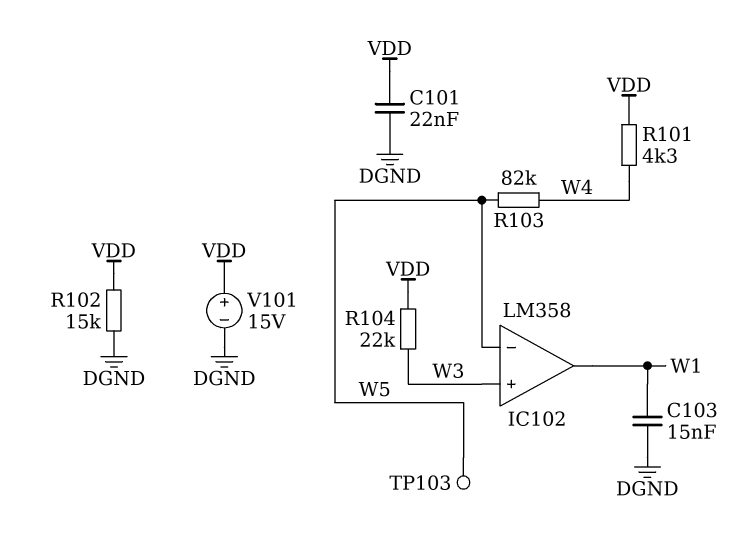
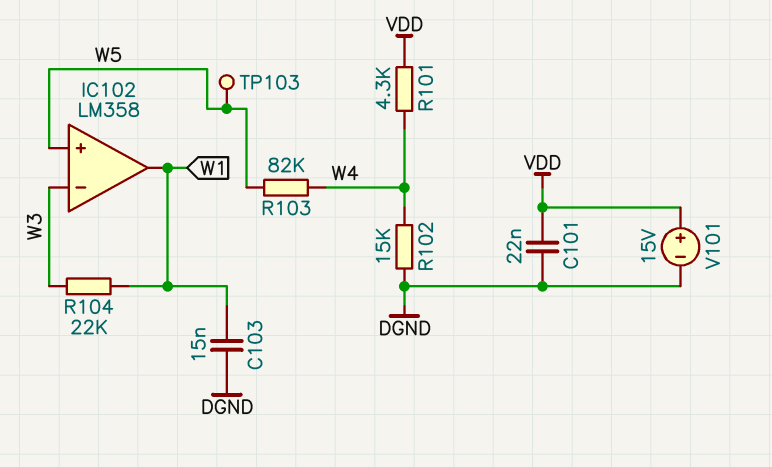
IC102 pin in+: W3 -> W5
IC102 pin in-: W5 -> W3
R102: 15k (DGND, VDD) -> 15k (DGND, W4)
R104: 22k (VDD, W3) -> 22k (W1, W3)

